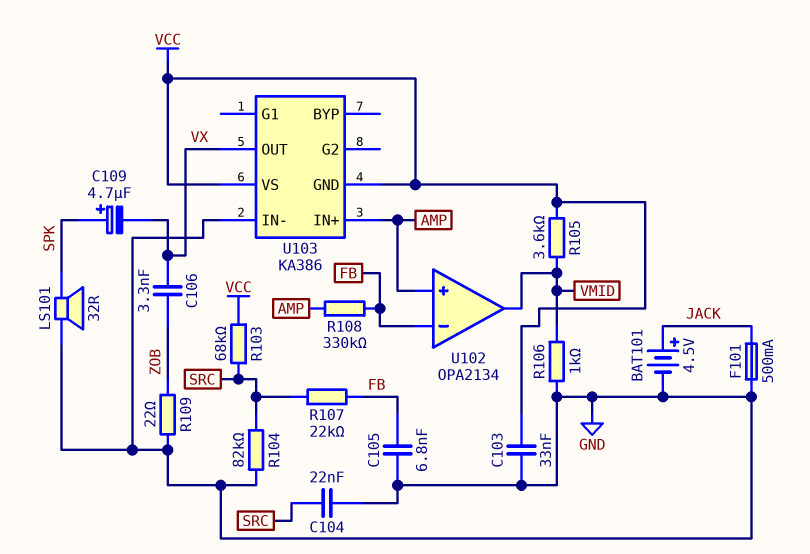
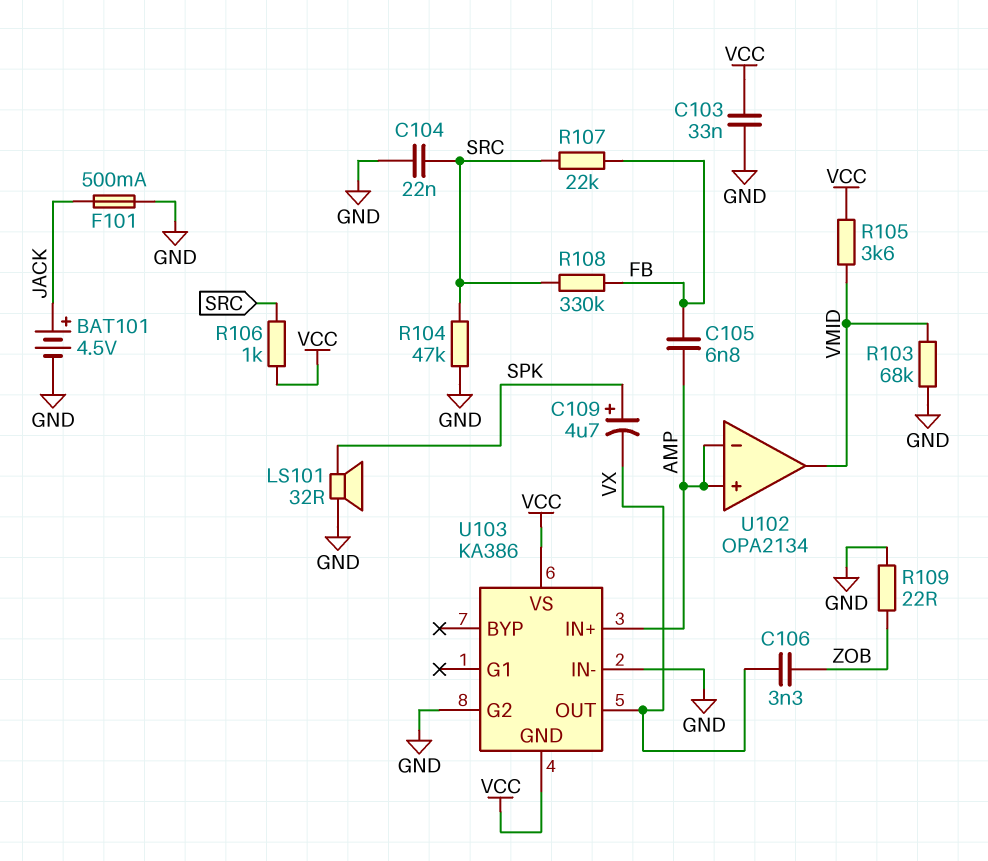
C105: 6.8nF (FB, GND) -> 6.8nF (AMP, FB)
R103: 68k (SRC, VCC) -> 68k (GND, VMID)
R104: 82k (GND, SRC) -> 47k (GND, SRC)
R106: 1k (GND, VMID) -> 1k (SRC, VCC)
R108: 330k (AMP, FB) -> 330k (FB, SRC)
U102 pin in-: FB -> AMP
U103 pin G2: none -> GND

